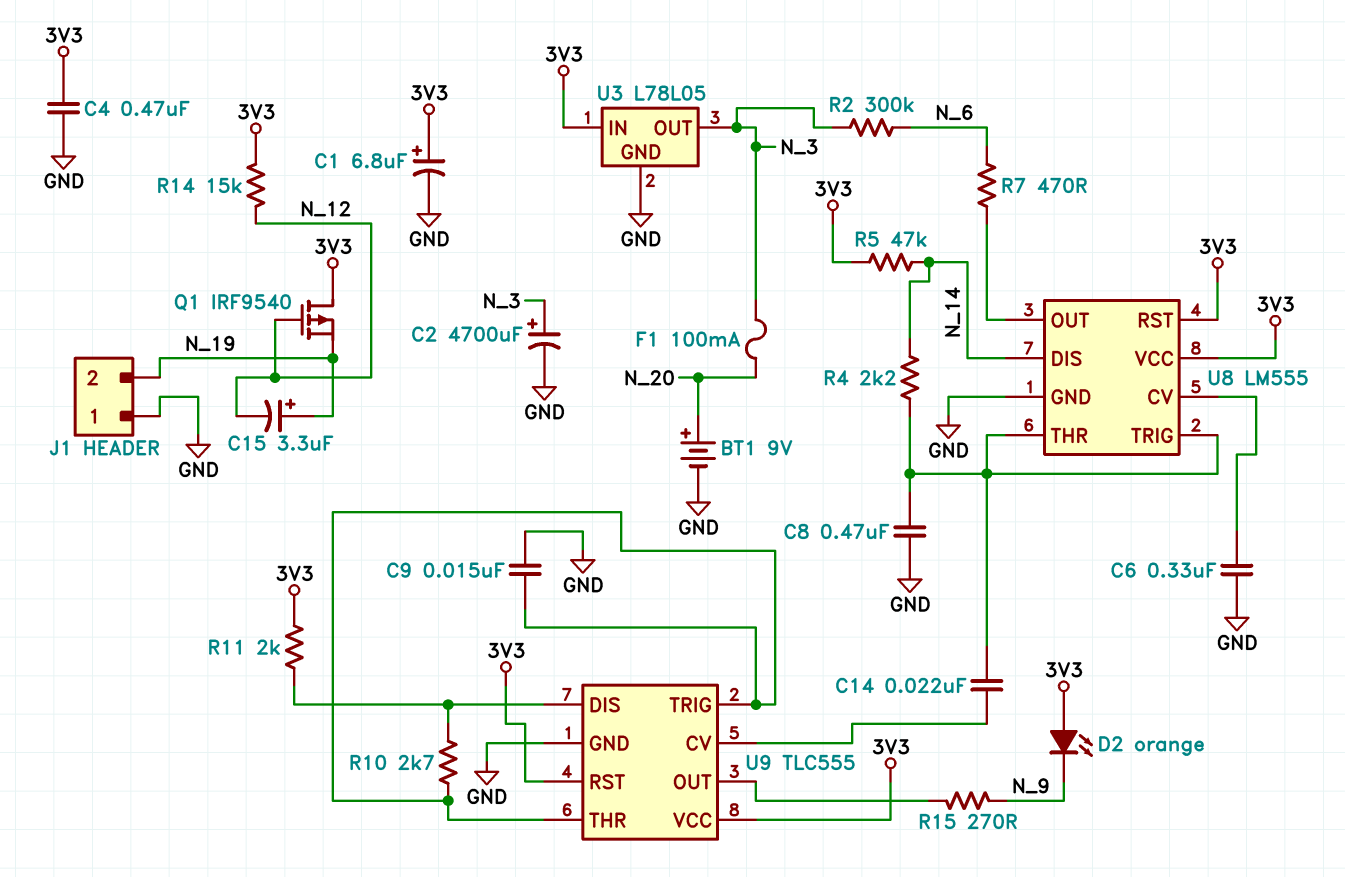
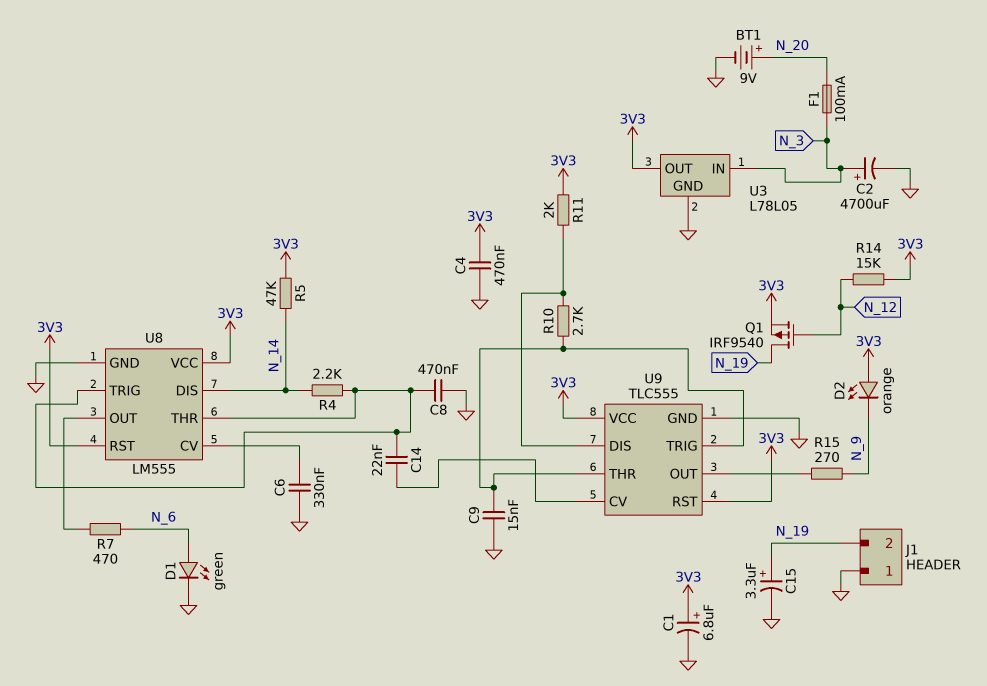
C15: 3.3uF (plus N_19, minus N_12) -> 3.3uF (plus N_19, minus GND)
D1: none -> LED green (A N_6, K GND)
Q1: PMOS IRF9540 (G N_12, D 3V3, S N_19) -> PMOS IRF9540 (G N_12, D N_19, S 3V3)
R2: 300k (N_3, N_6) -> none
U3 pin IN: 3V3 -> N_3
U3 pin OUT: N_3 -> 3V3

